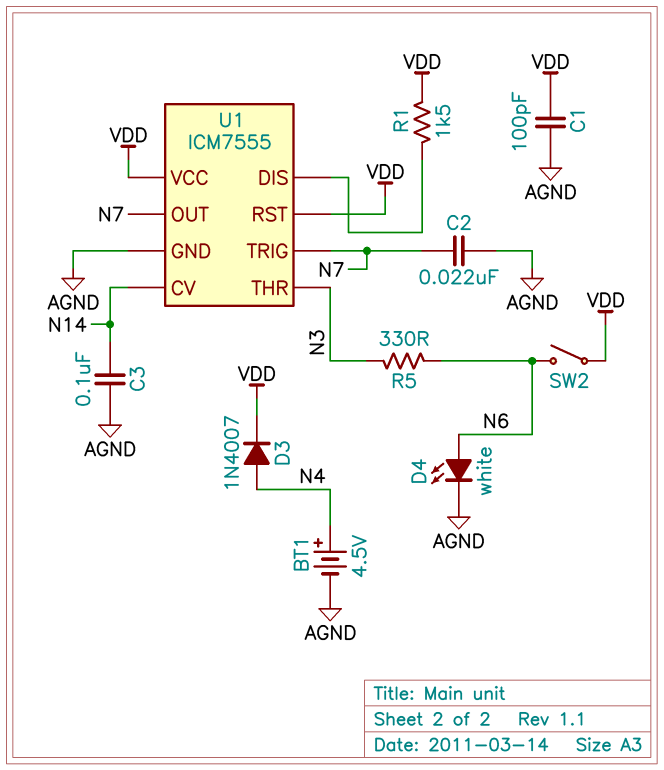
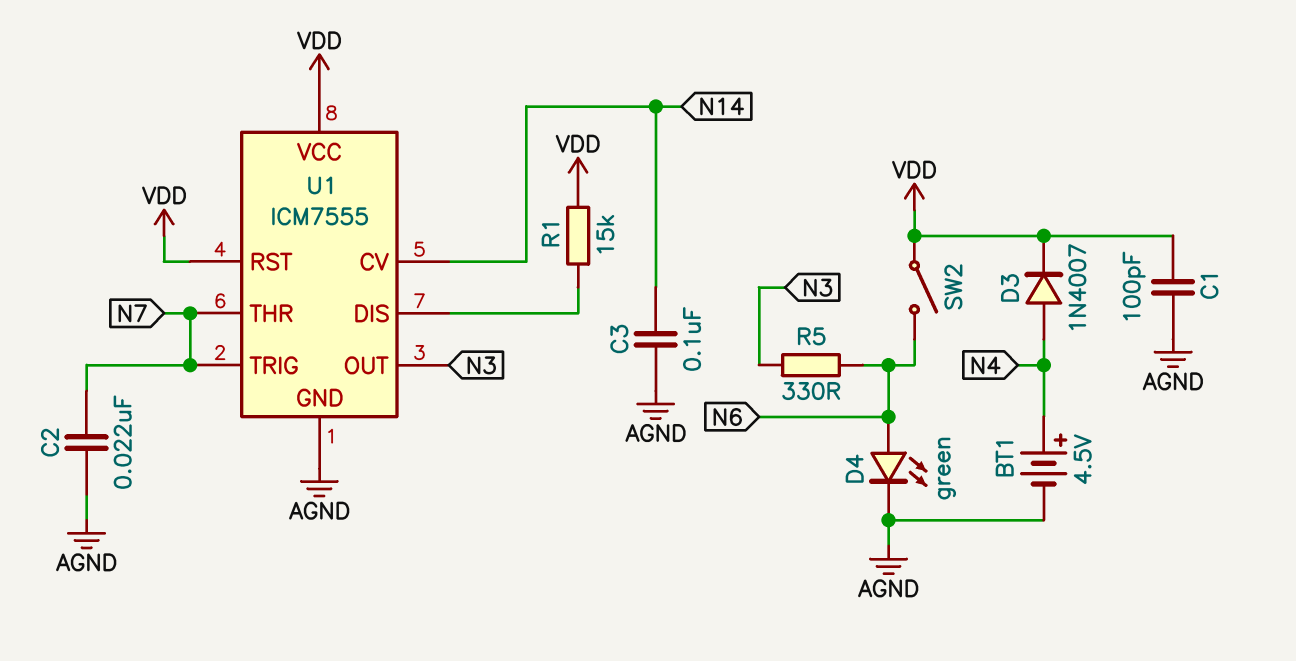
D4: LED white (A N6, K AGND) -> LED green (A N6, K AGND)
R1: 1.5k (U1/DIS, VDD) -> 15k (U1/DIS, VDD)
U1 pin OUT: N7 -> N3
U1 pin THR: N3 -> N7

